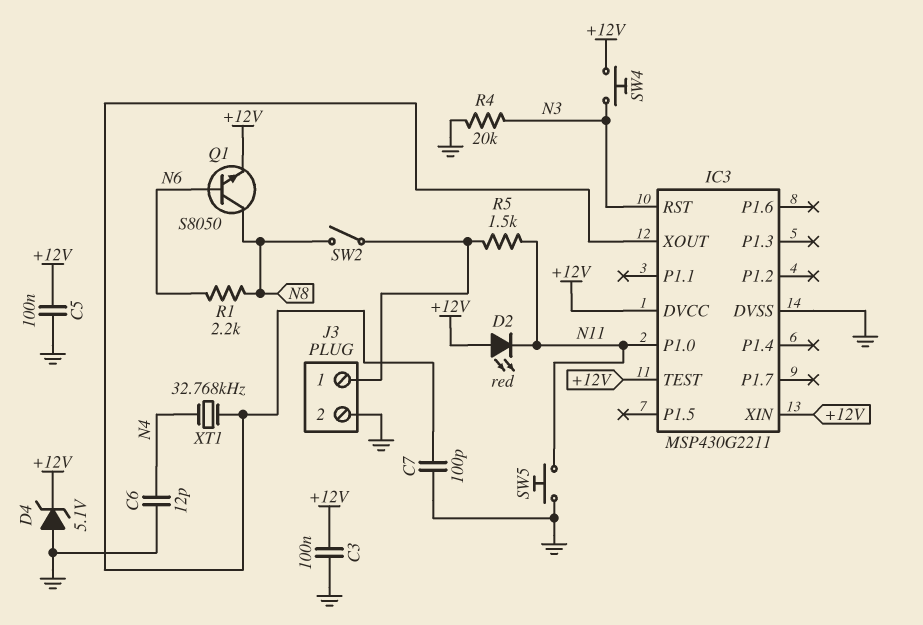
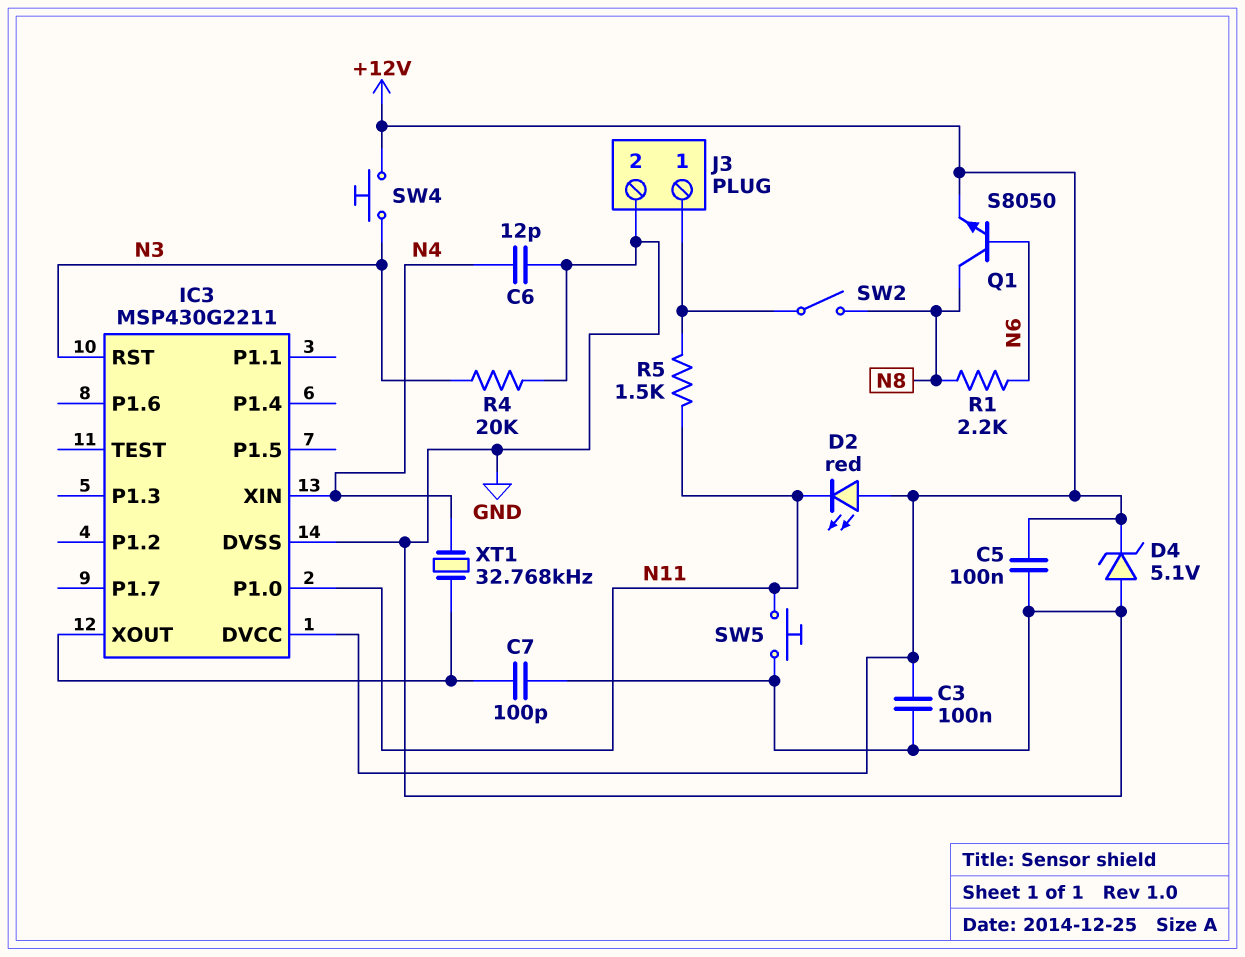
IC3 pin TEST: +12V -> none
IC3 pin XIN: +12V -> N4

